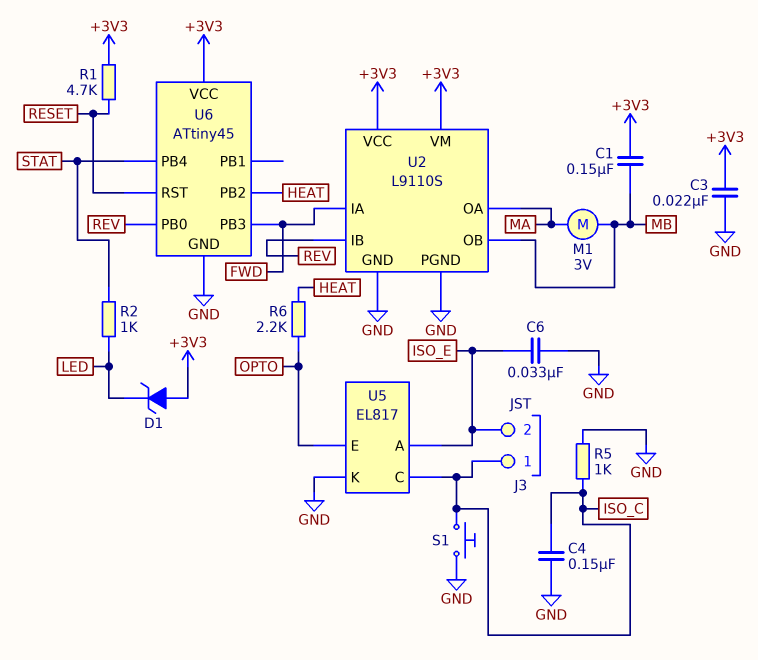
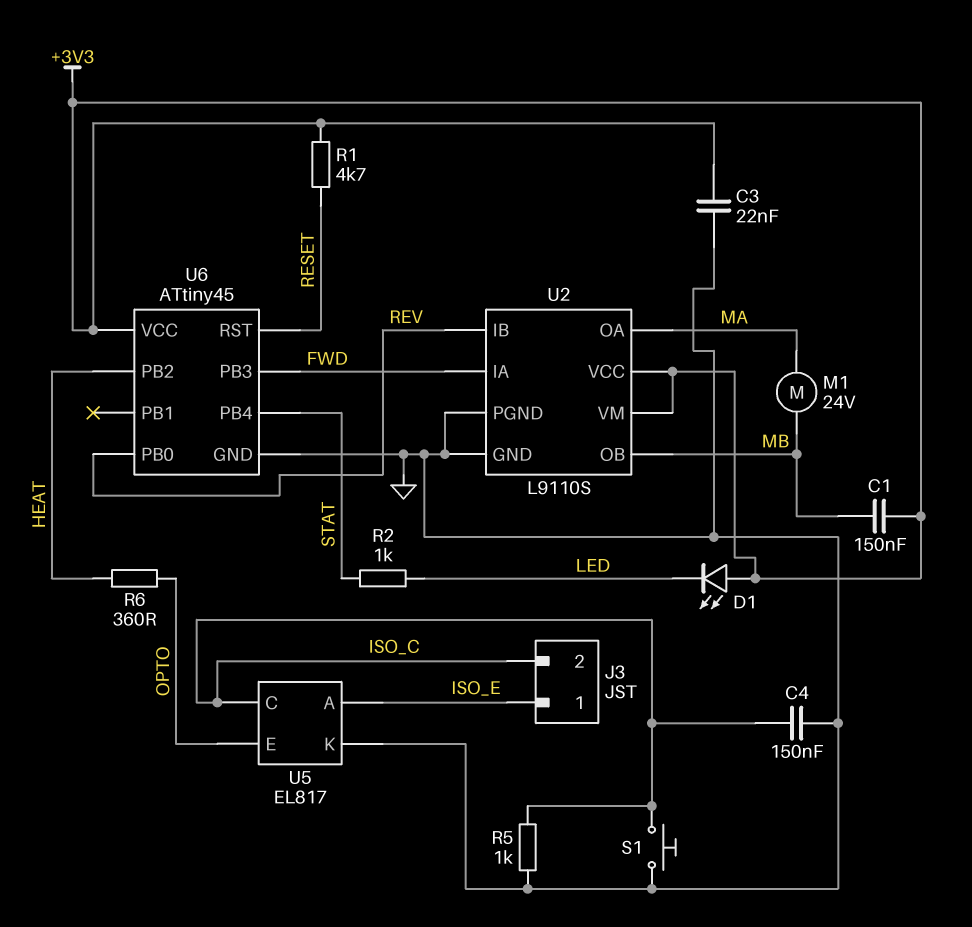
C6: 33nF (GND, ISO_E) -> none
D1: zener (A +3V3, K LED) -> LED (A +3V3, K LED)
J3 pin 1: ISO_C -> ISO_E
J3 pin 2: ISO_E -> ISO_C
M1: motor 3V (MA, MB) -> motor 24V (MA, MB)
R6: 2.2k (HEAT, OPTO) -> 360 (HEAT, OPTO)

